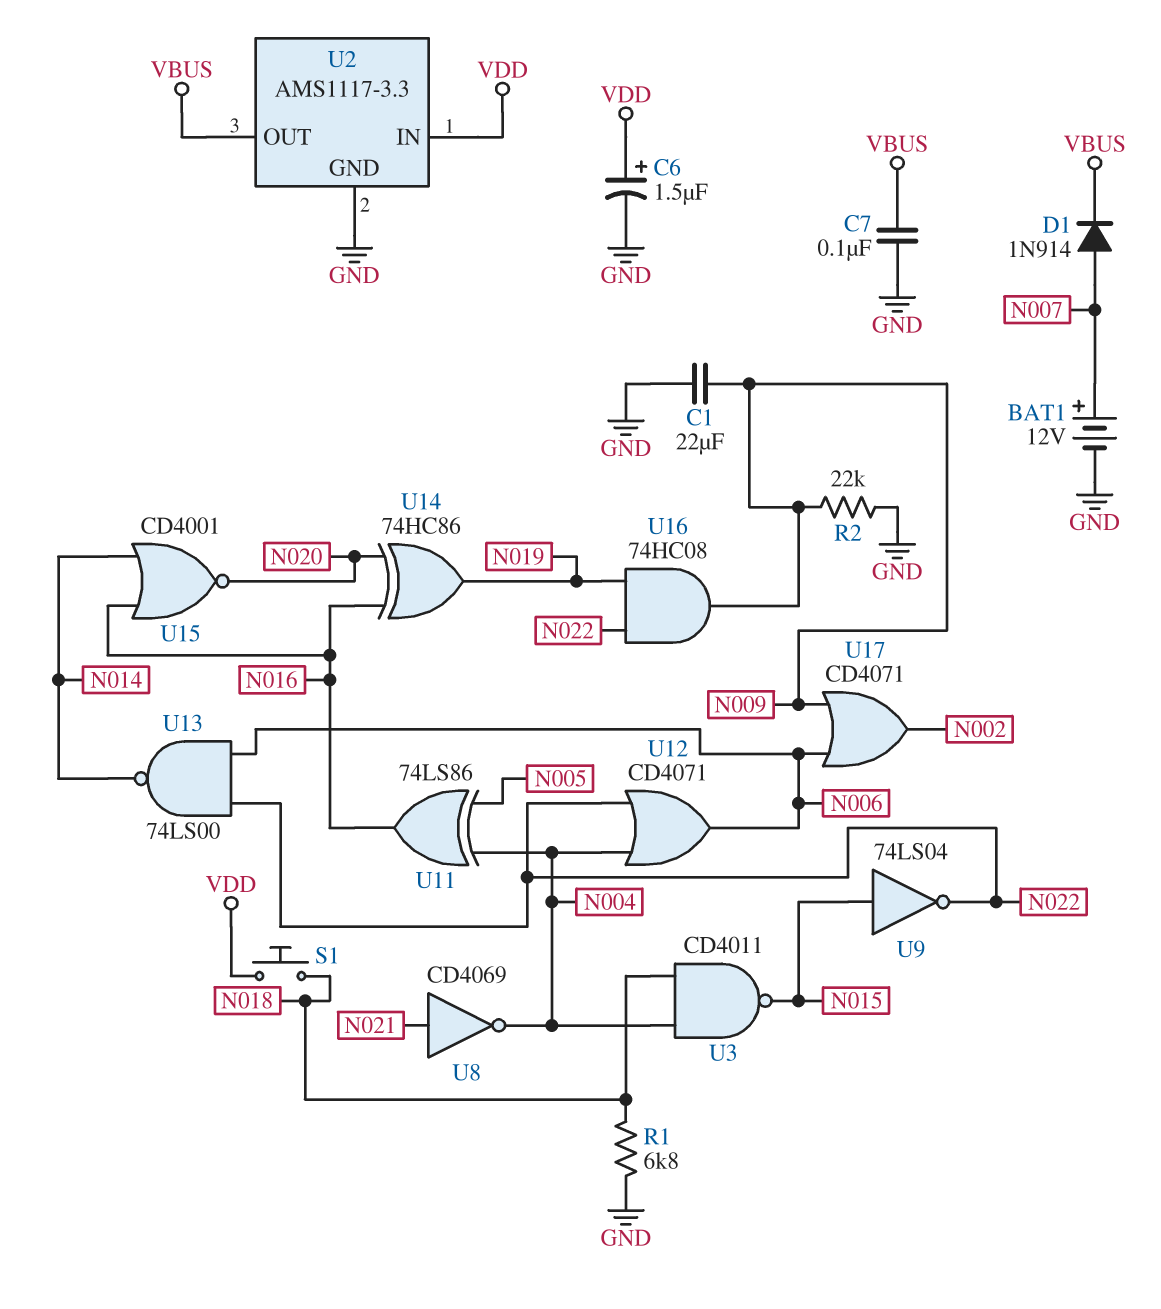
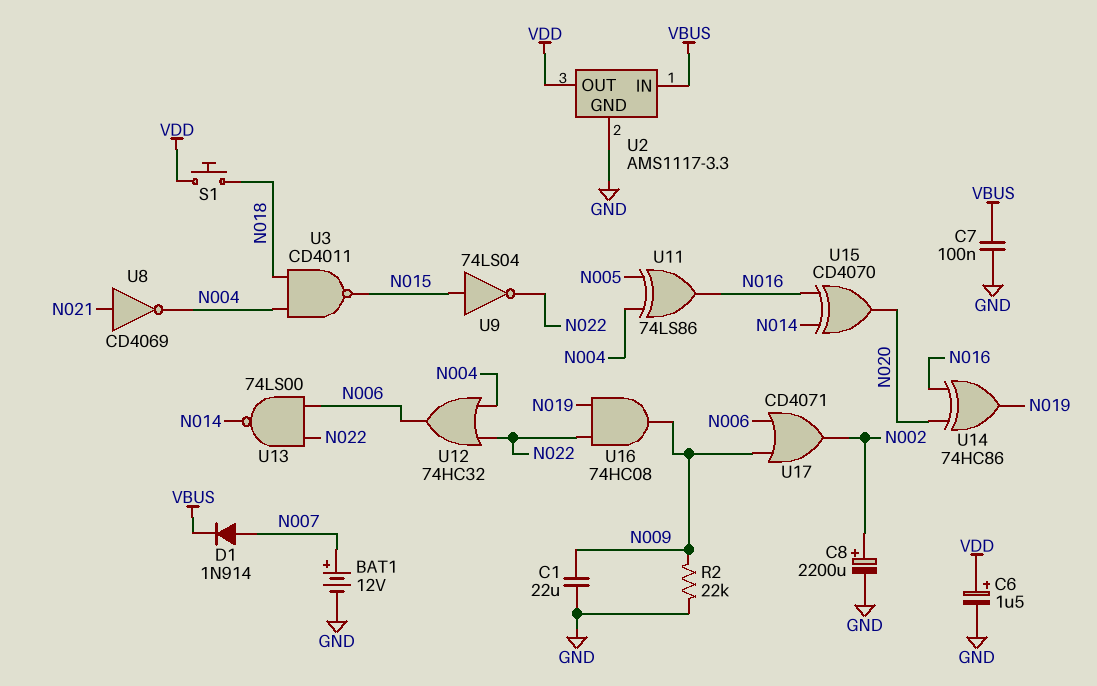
C8: none -> 2200uF (plus N002, minus GND)
R1: 6.8k (GND, N018) -> none
U2 pin IN: VDD -> VBUS
U2 pin OUT: VBUS -> VDD
U12: OR CD4071 (in N004, in N022, out N006) -> OR 74HC32 (in N004, in N022, out N006)
U15: NOR CD4001 (in N014, in N016, out N020) -> XOR CD4070 (in N014, in N016, out N020)

